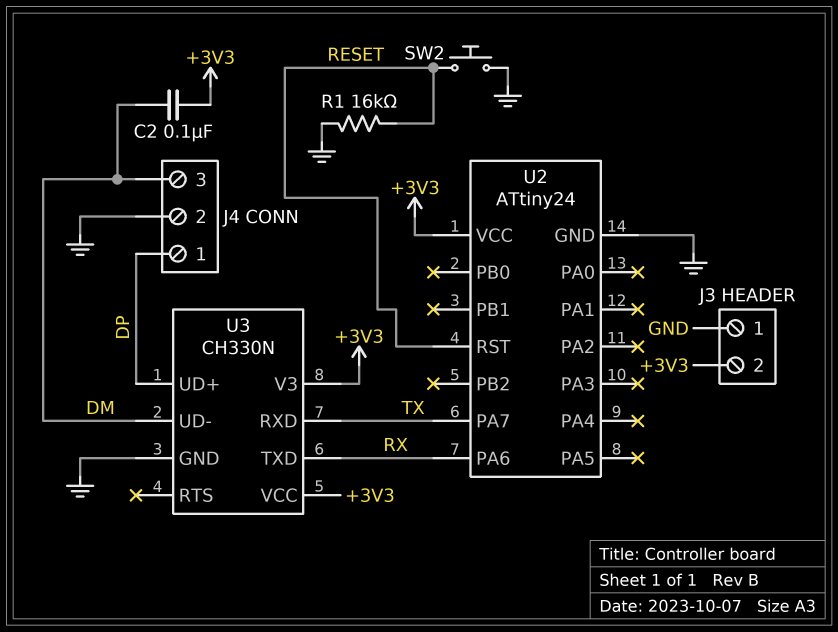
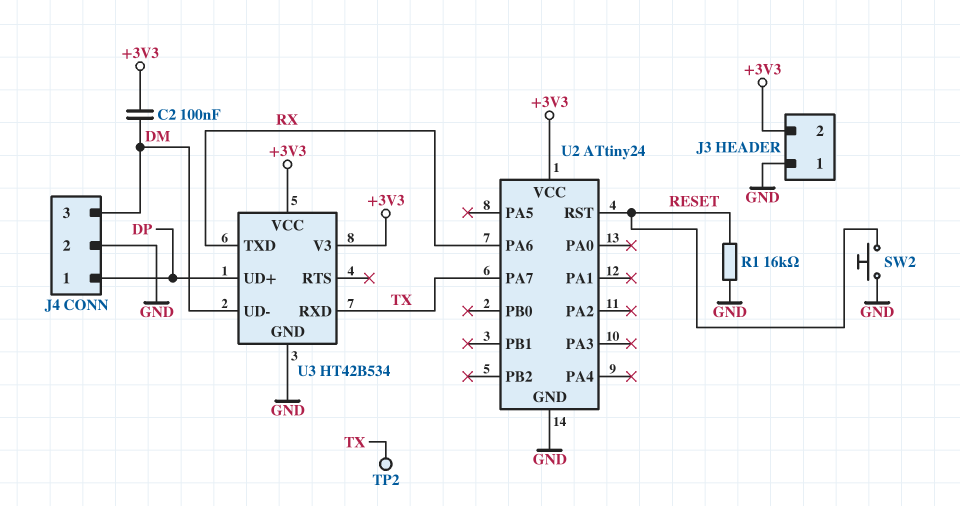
TP2: none -> test point (TX)
U3: CH330N -> HT42B534

